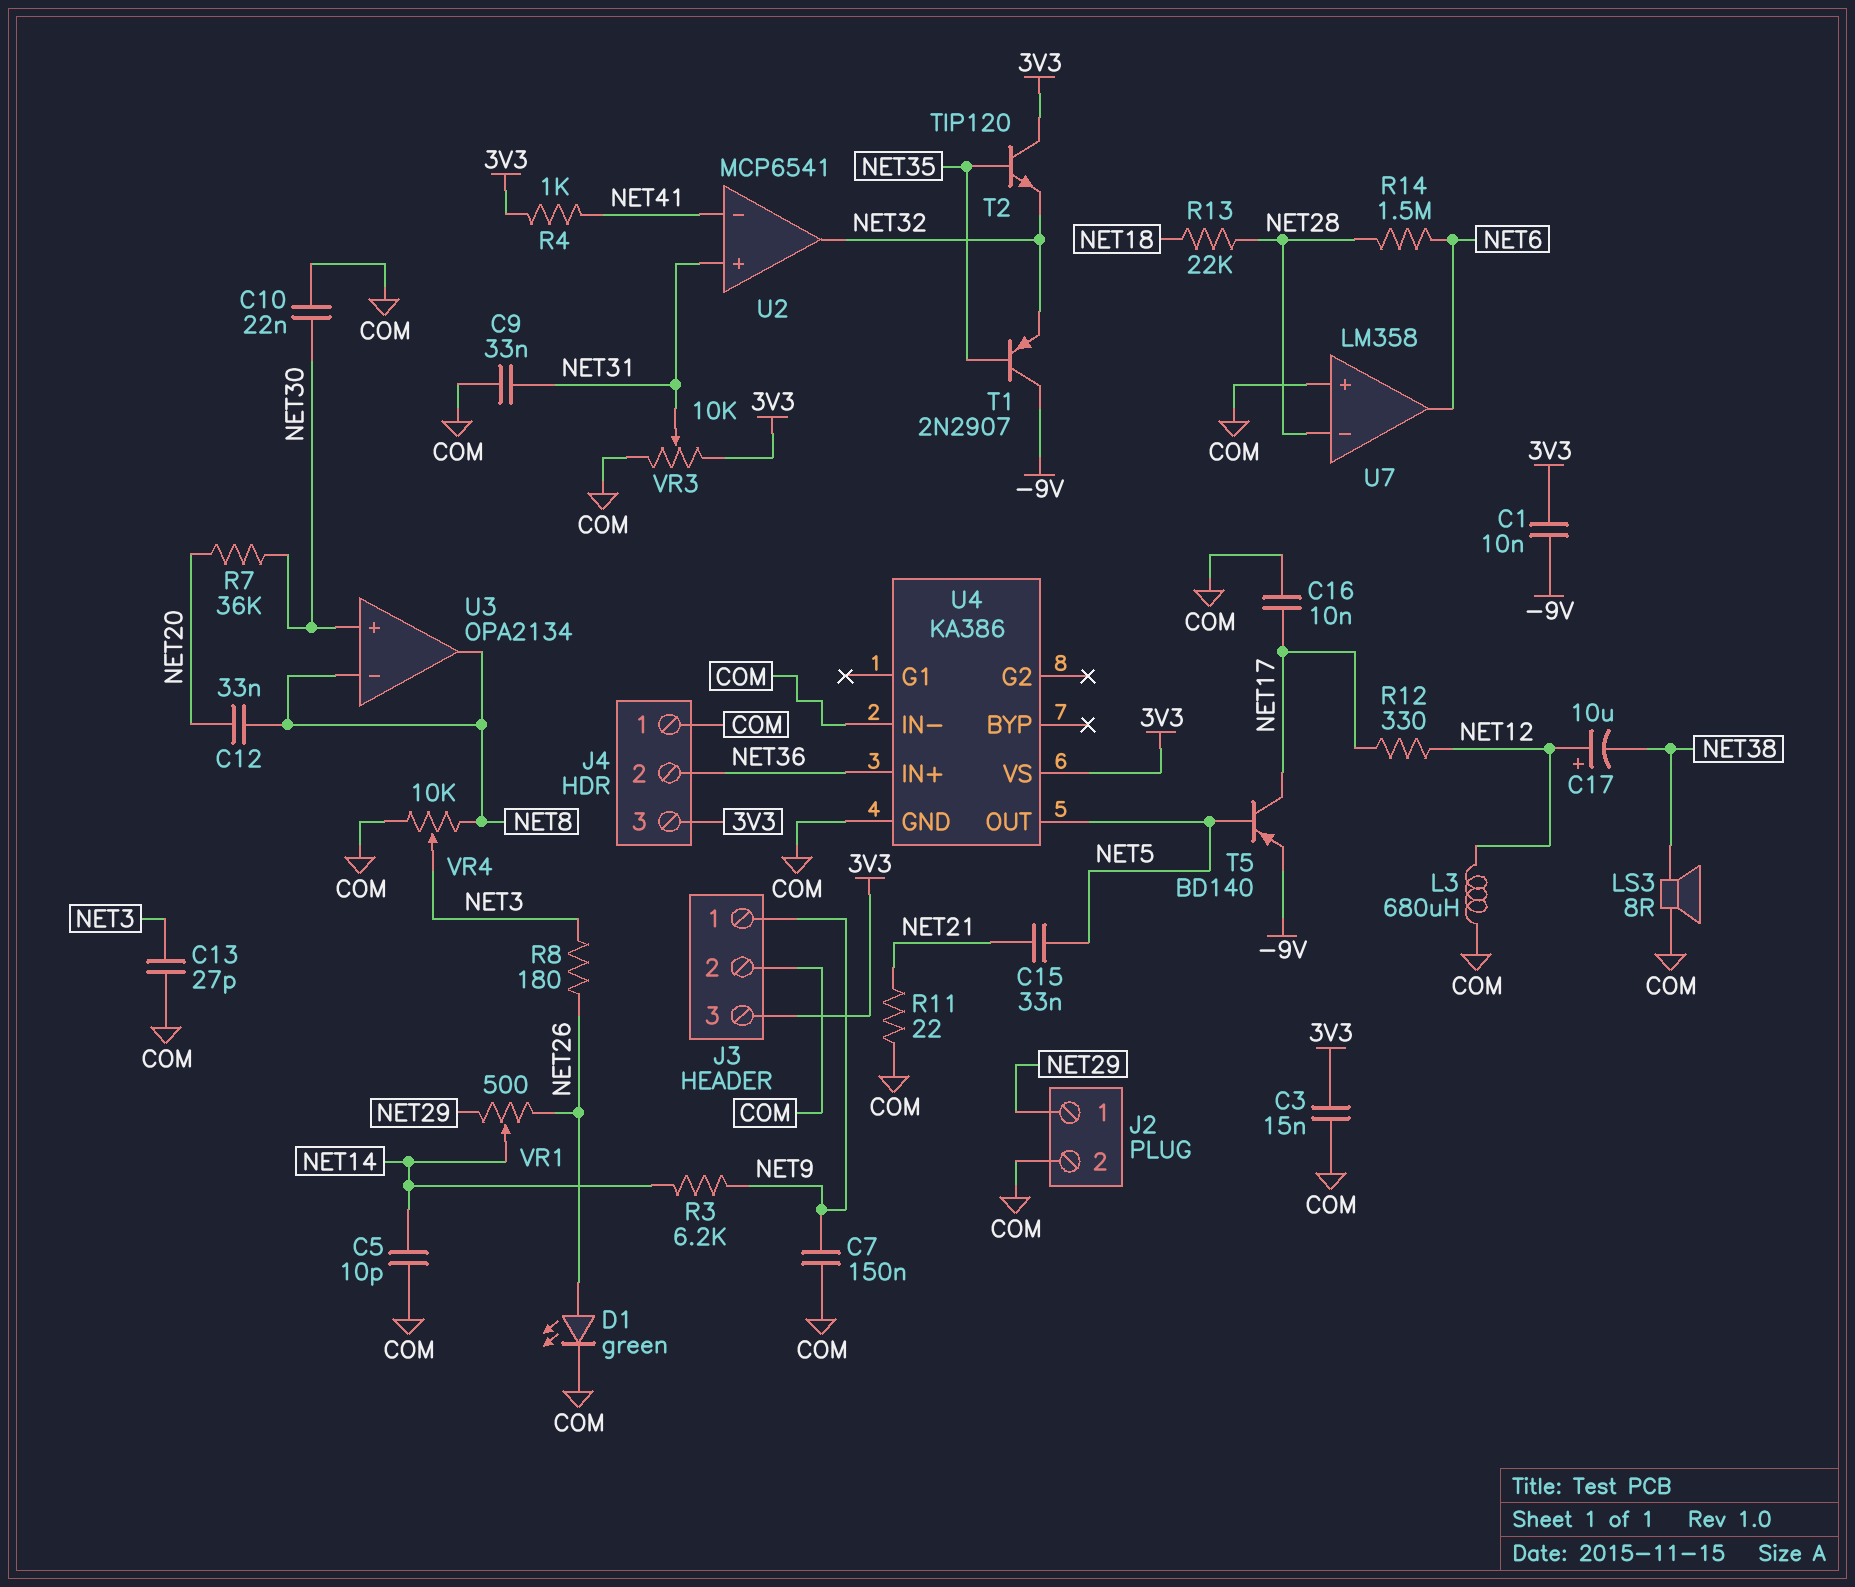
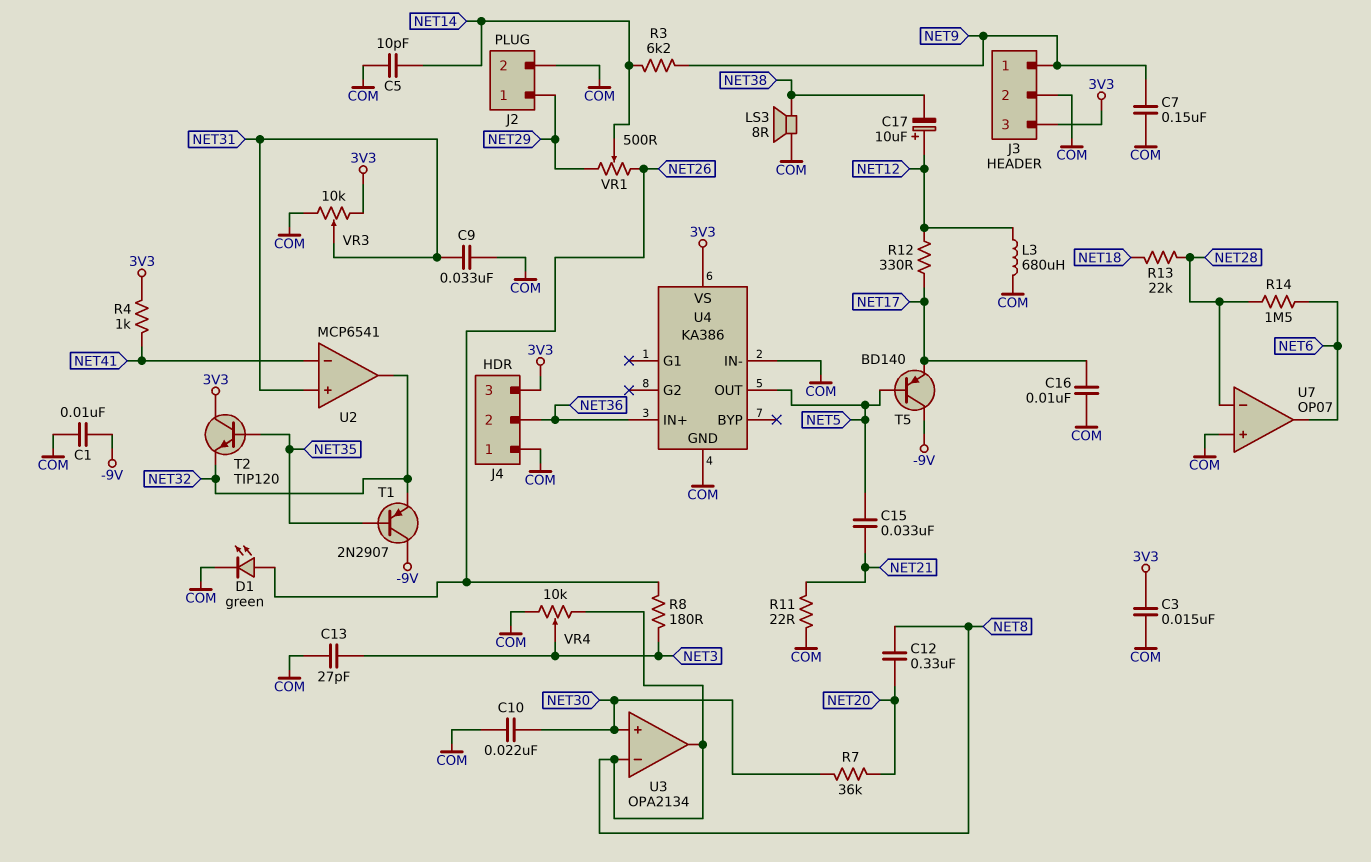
C1: 10nF (-9V, 3V3) -> 10nF (-9V, COM)
C12: 33nF (NET8, NET20) -> 330nF (NET8, NET20)
T5: PNP BD140 (B NET5, C NET17, E -9V) -> PNP BD140 (B NET5, C -9V, E NET17)
U7: LM358 -> OP07

